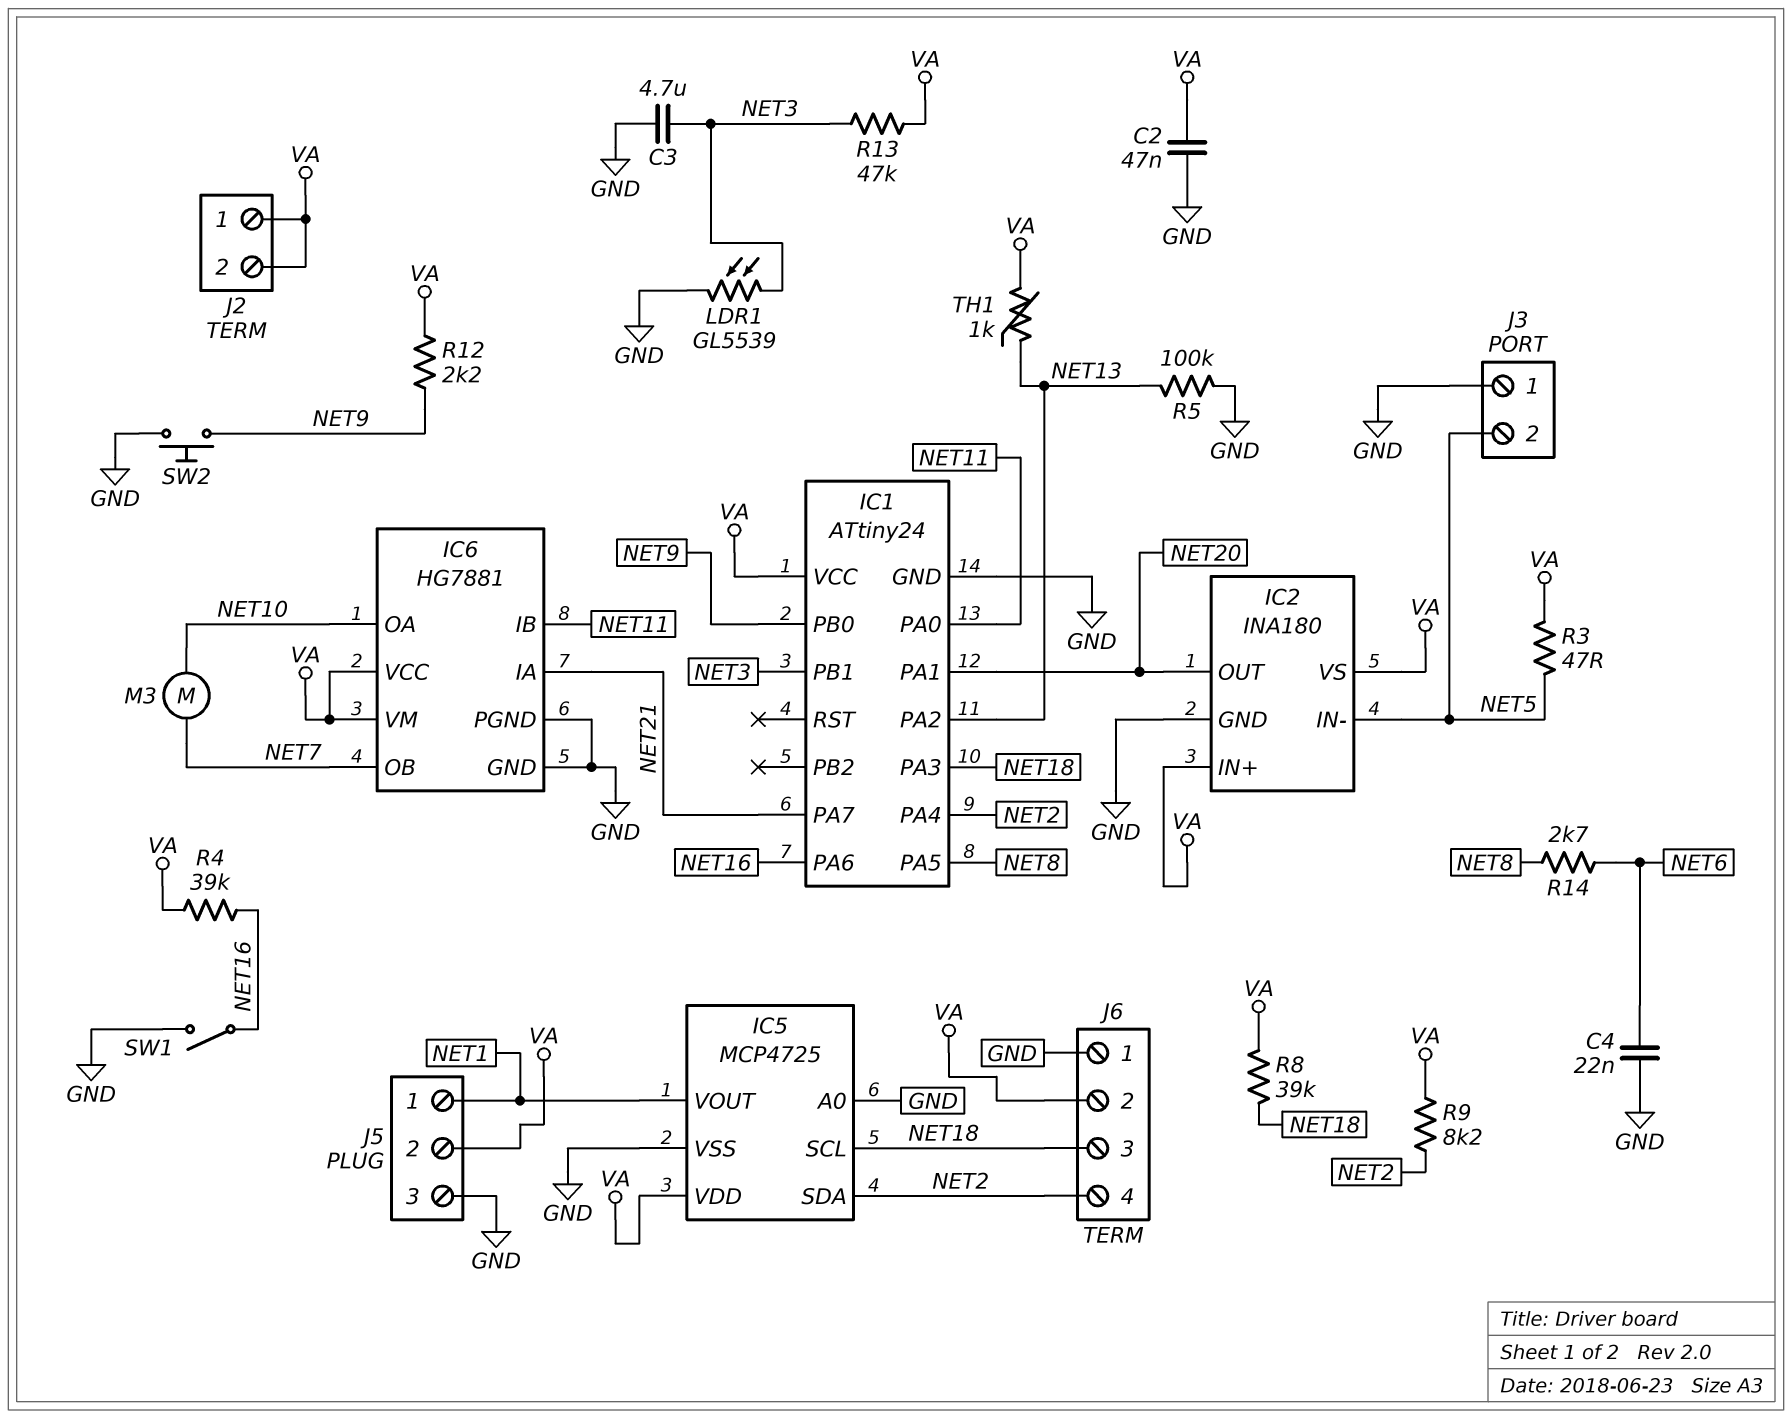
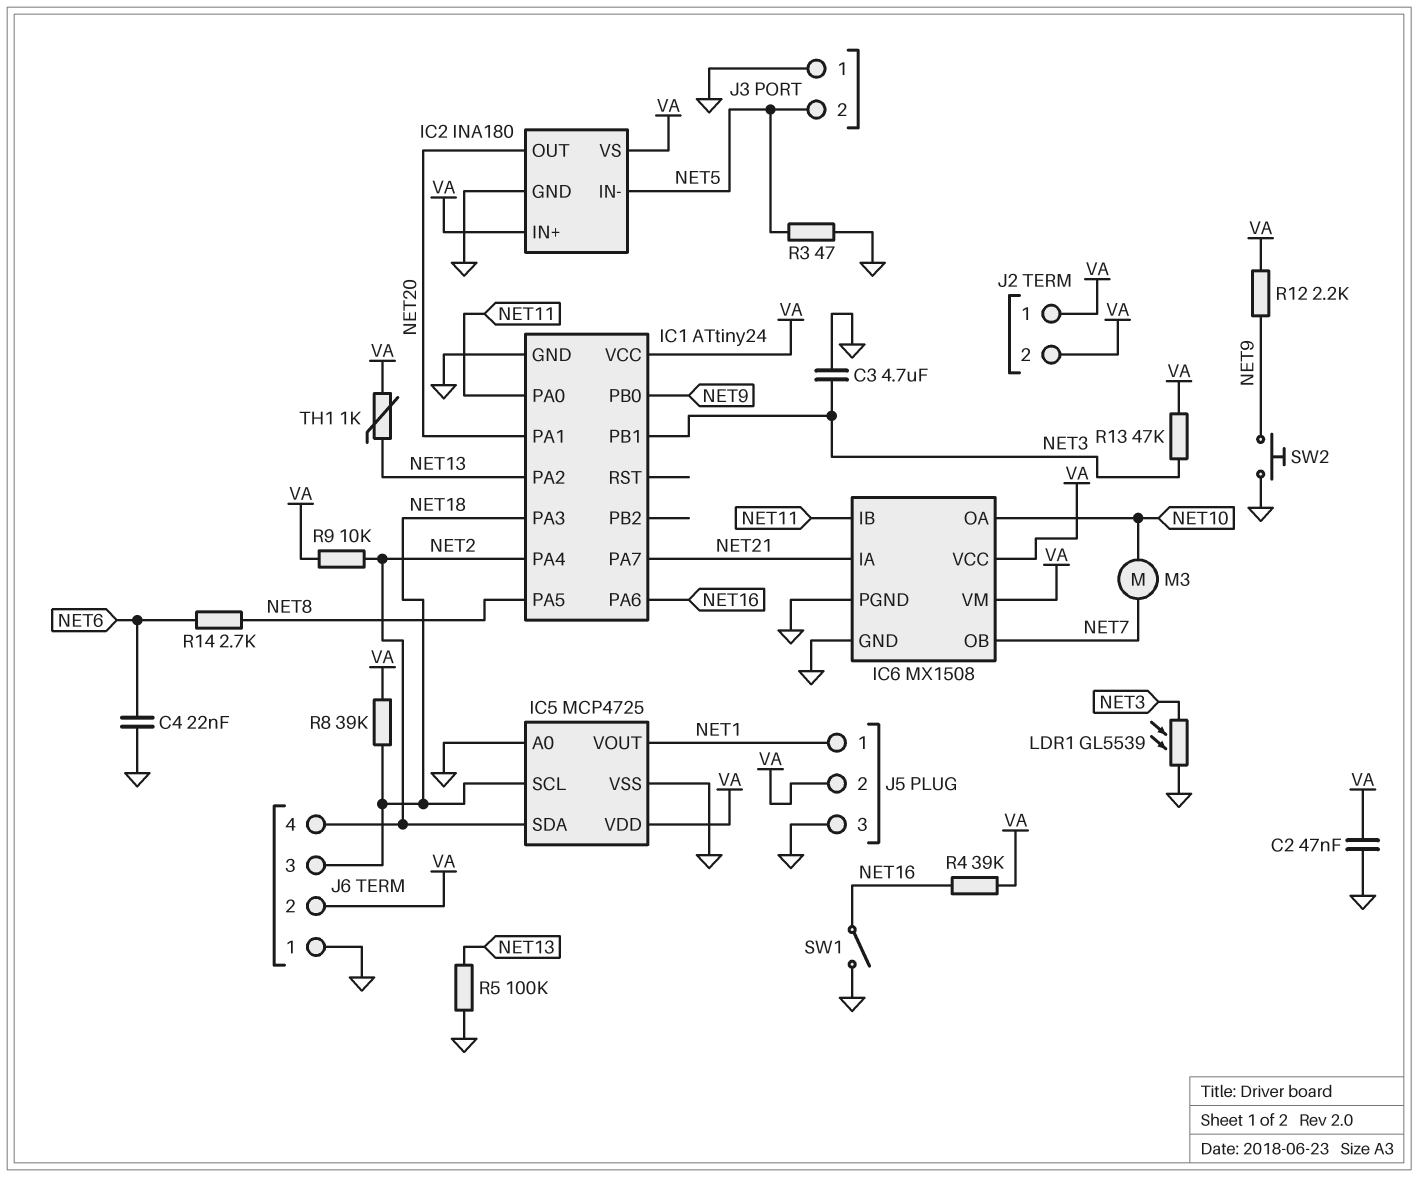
IC6: HG7881 -> MX1508
R3: 47 (NET5, VA) -> 47 (GND, NET5)
R9: 8.2k (NET2, VA) -> 10k (NET2, VA)

